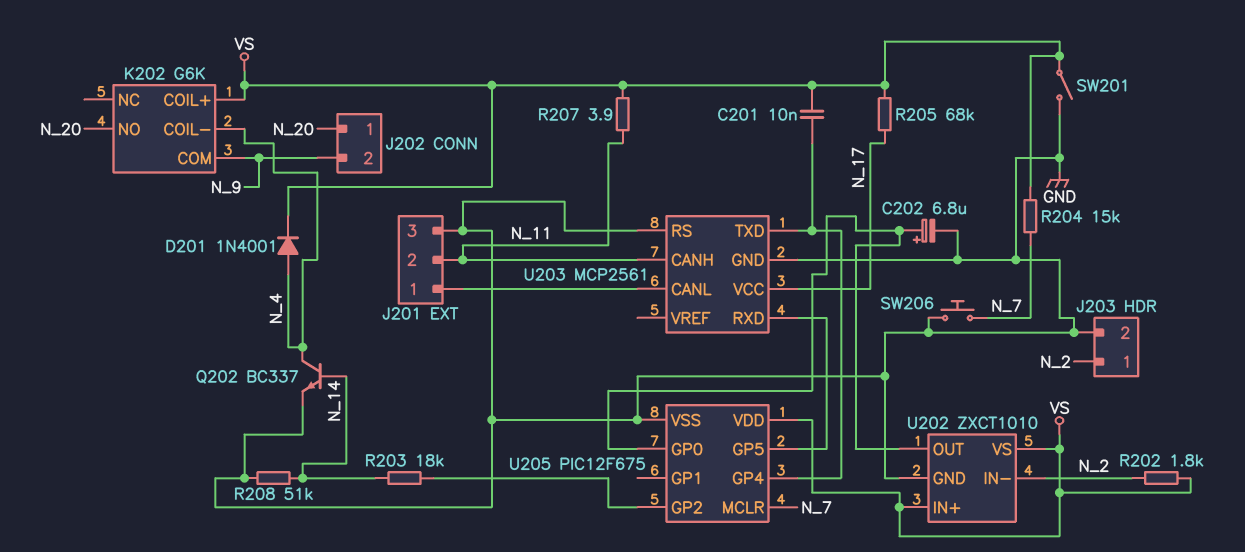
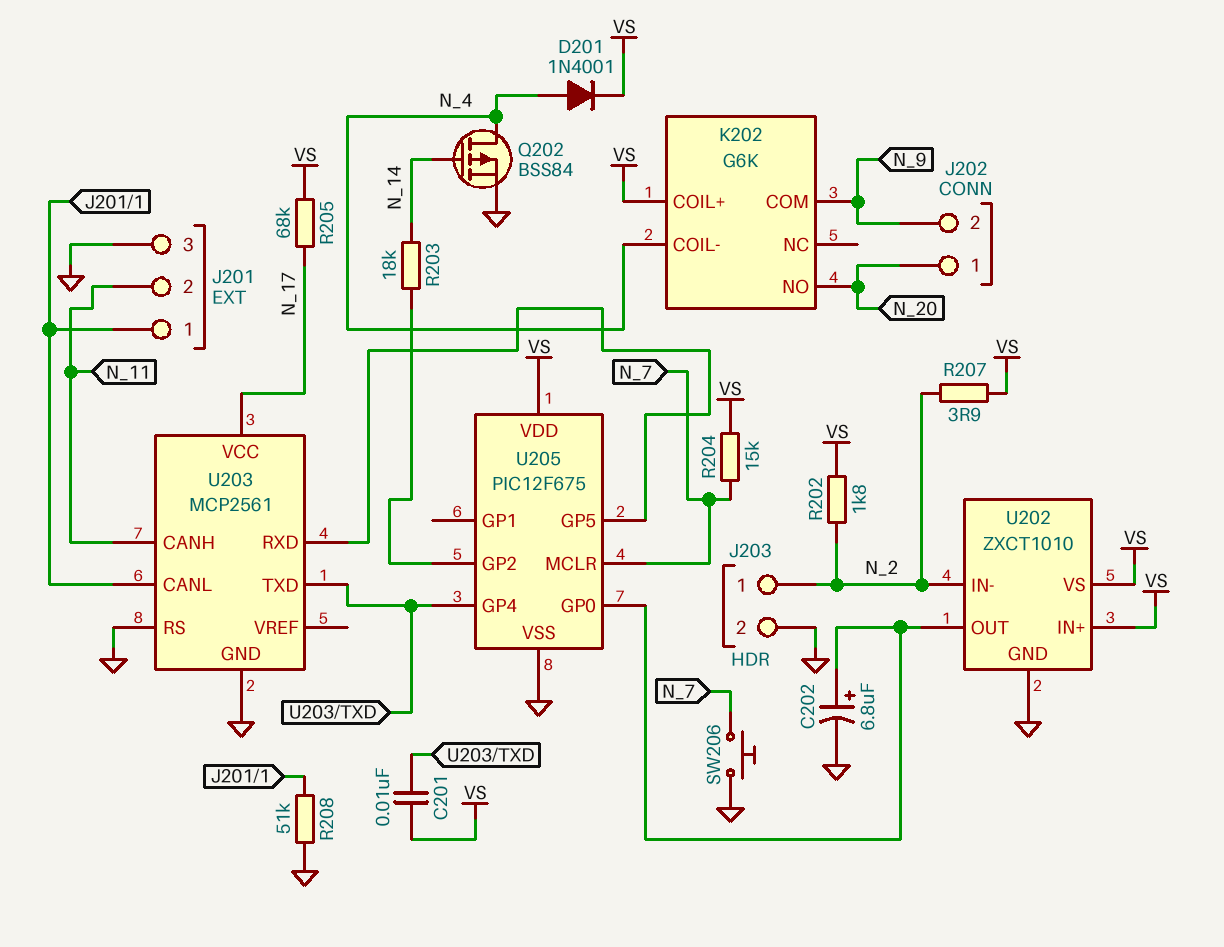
Q202: NPN BC337 (B N_14, C N_4, E GND) -> PMOS BSS84 (G N_14, D N_4, S GND)
R207: 3.9 (N_11, VS) -> 3.9 (N_2, VS)
R208: 51k (GND, N_14) -> 51k (GND, J201/1)
SW201: switch (GND, VS) -> none

